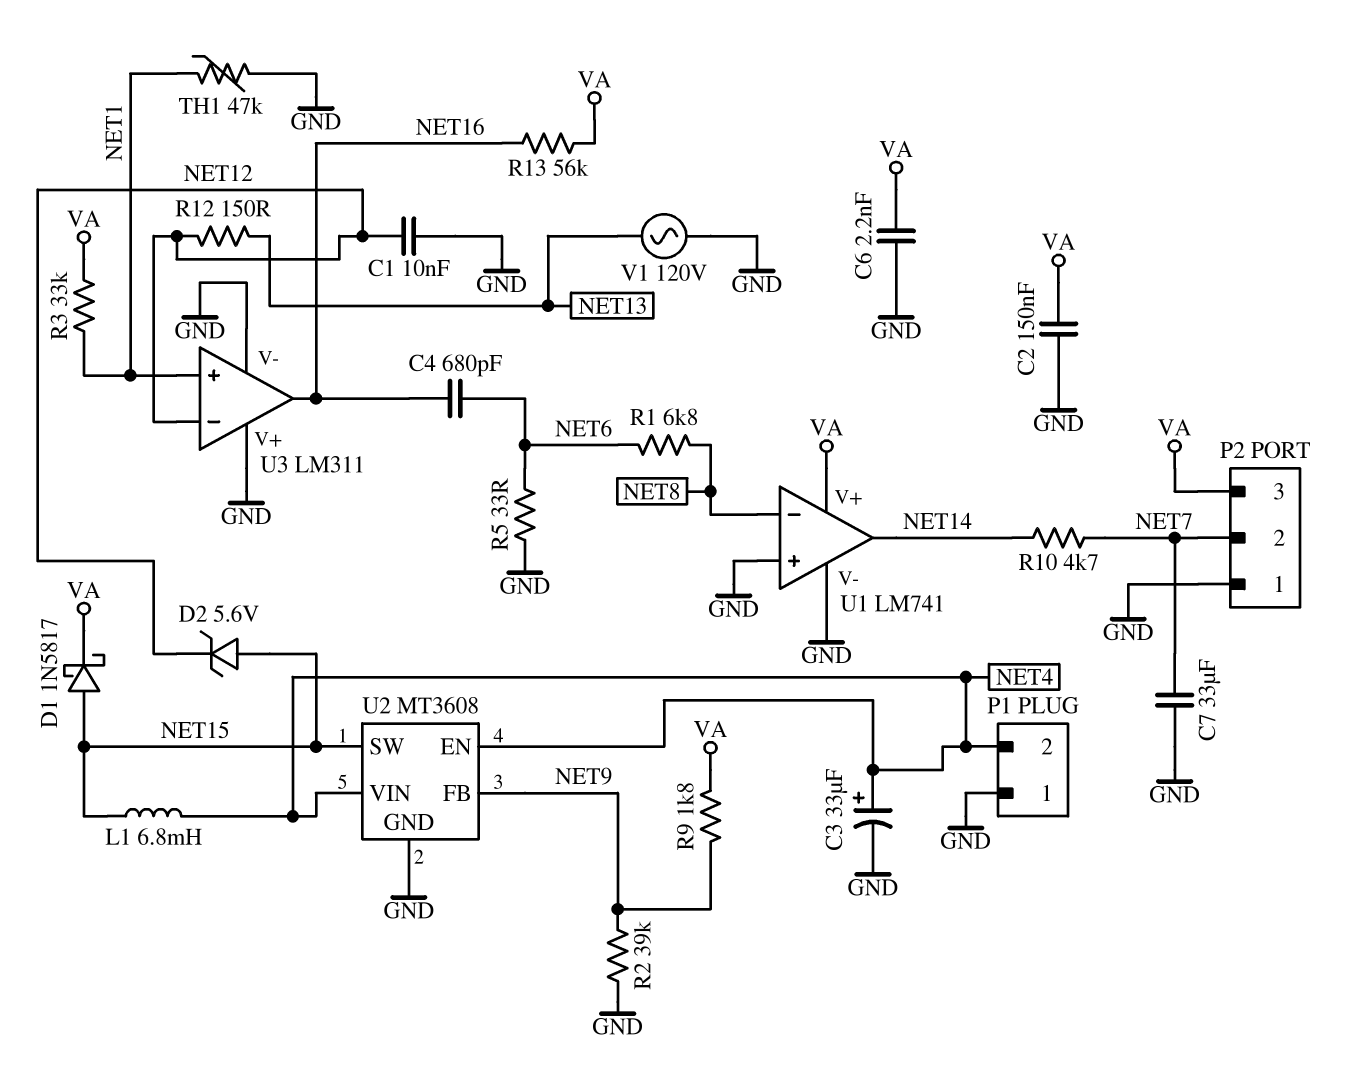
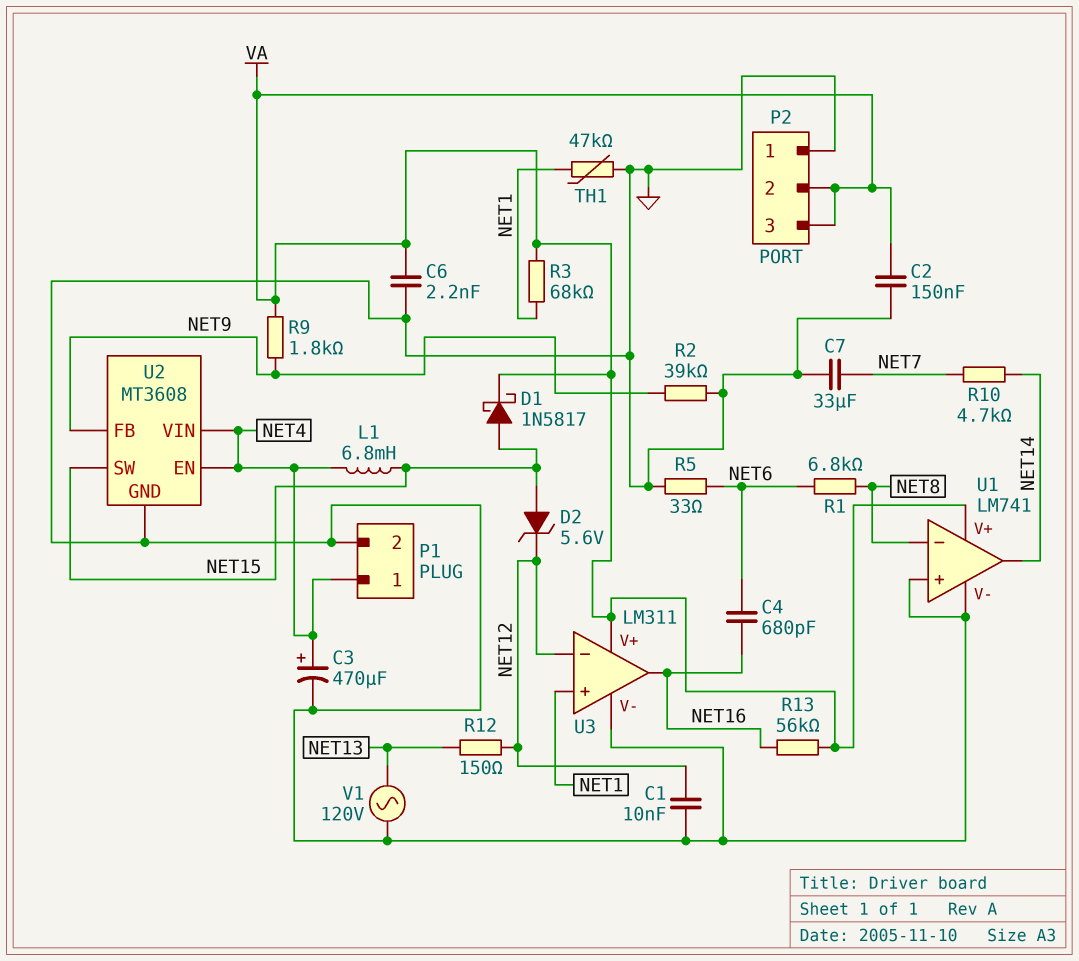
C3: 33uF (plus NET4, minus GND) -> 470uF (plus NET4, minus GND)
P1 pin 1: GND -> NET4
P1 pin 2: NET4 -> GND
P2 pin 2: NET7 -> VA
R3: 33k (NET1, VA) -> 68k (NET1, VA)
U3 pin V+: GND -> VA

